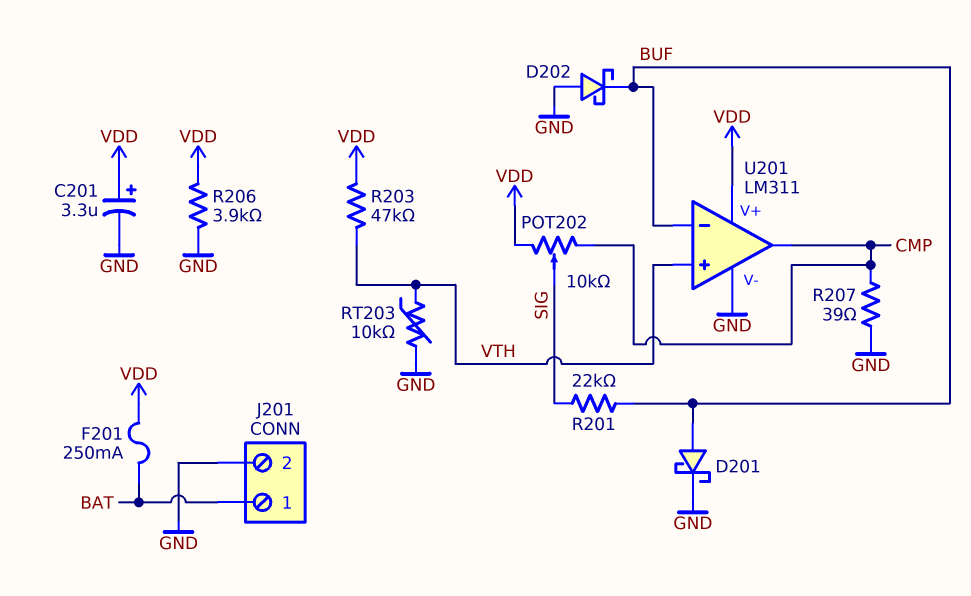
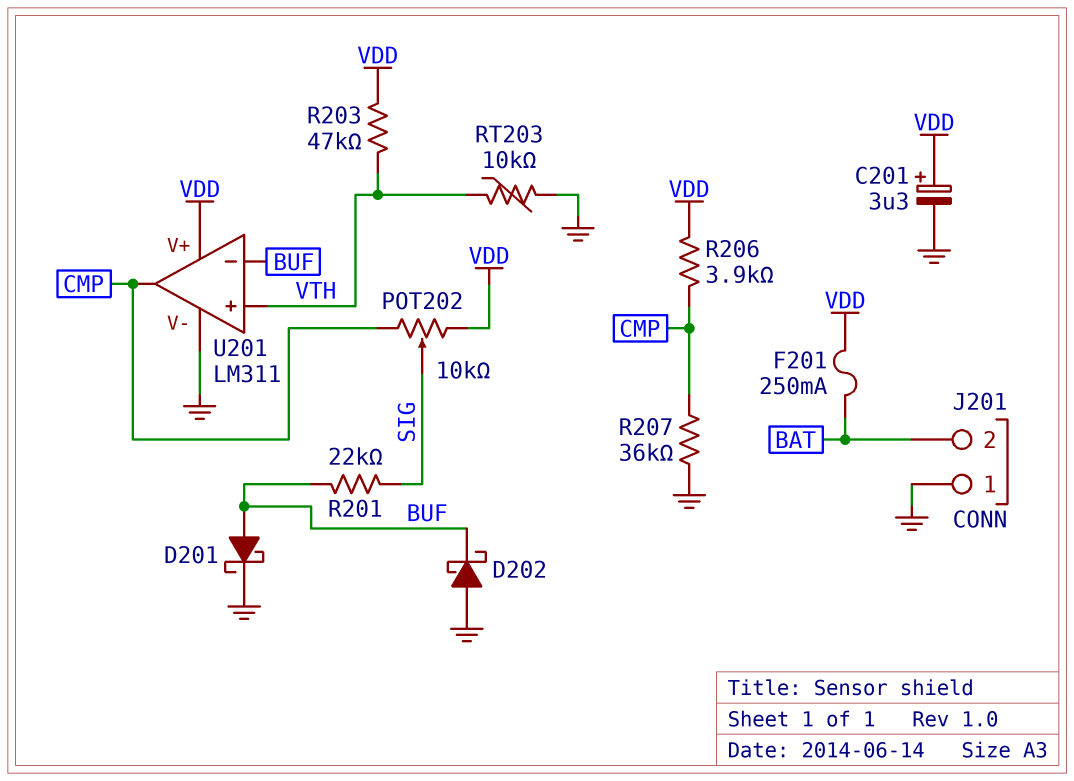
J201 pin 1: BAT -> GND
J201 pin 2: GND -> BAT
R206: 3.9k (GND, VDD) -> 3.9k (CMP, VDD)
R207: 39 (CMP, GND) -> 36k (CMP, GND)

